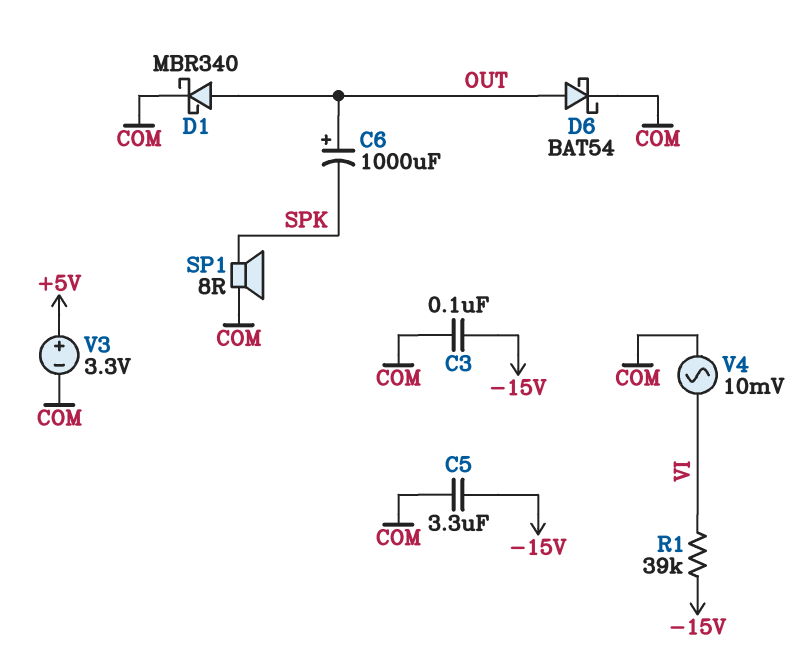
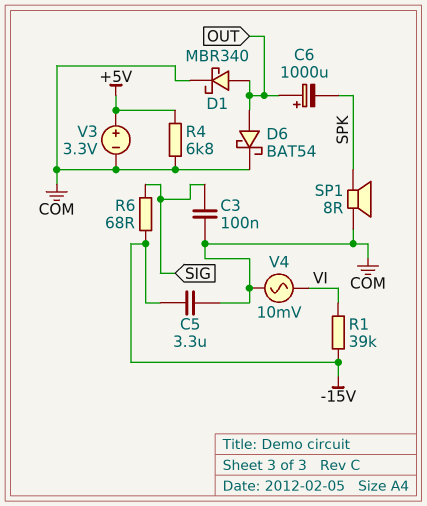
C3: 100nF (-15V, COM) -> 100nF (COM, SIG)
R4: none -> 6.8k (+5V, COM)
R6: none -> 68 (-15V, SIG)

